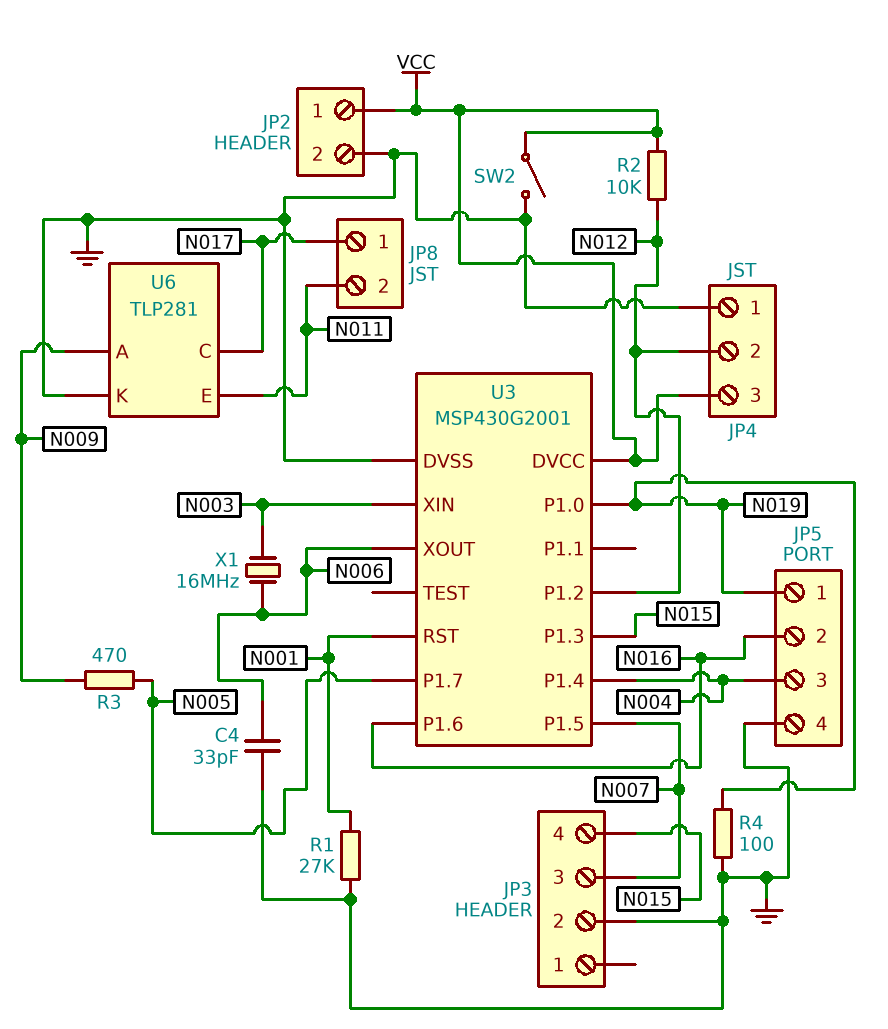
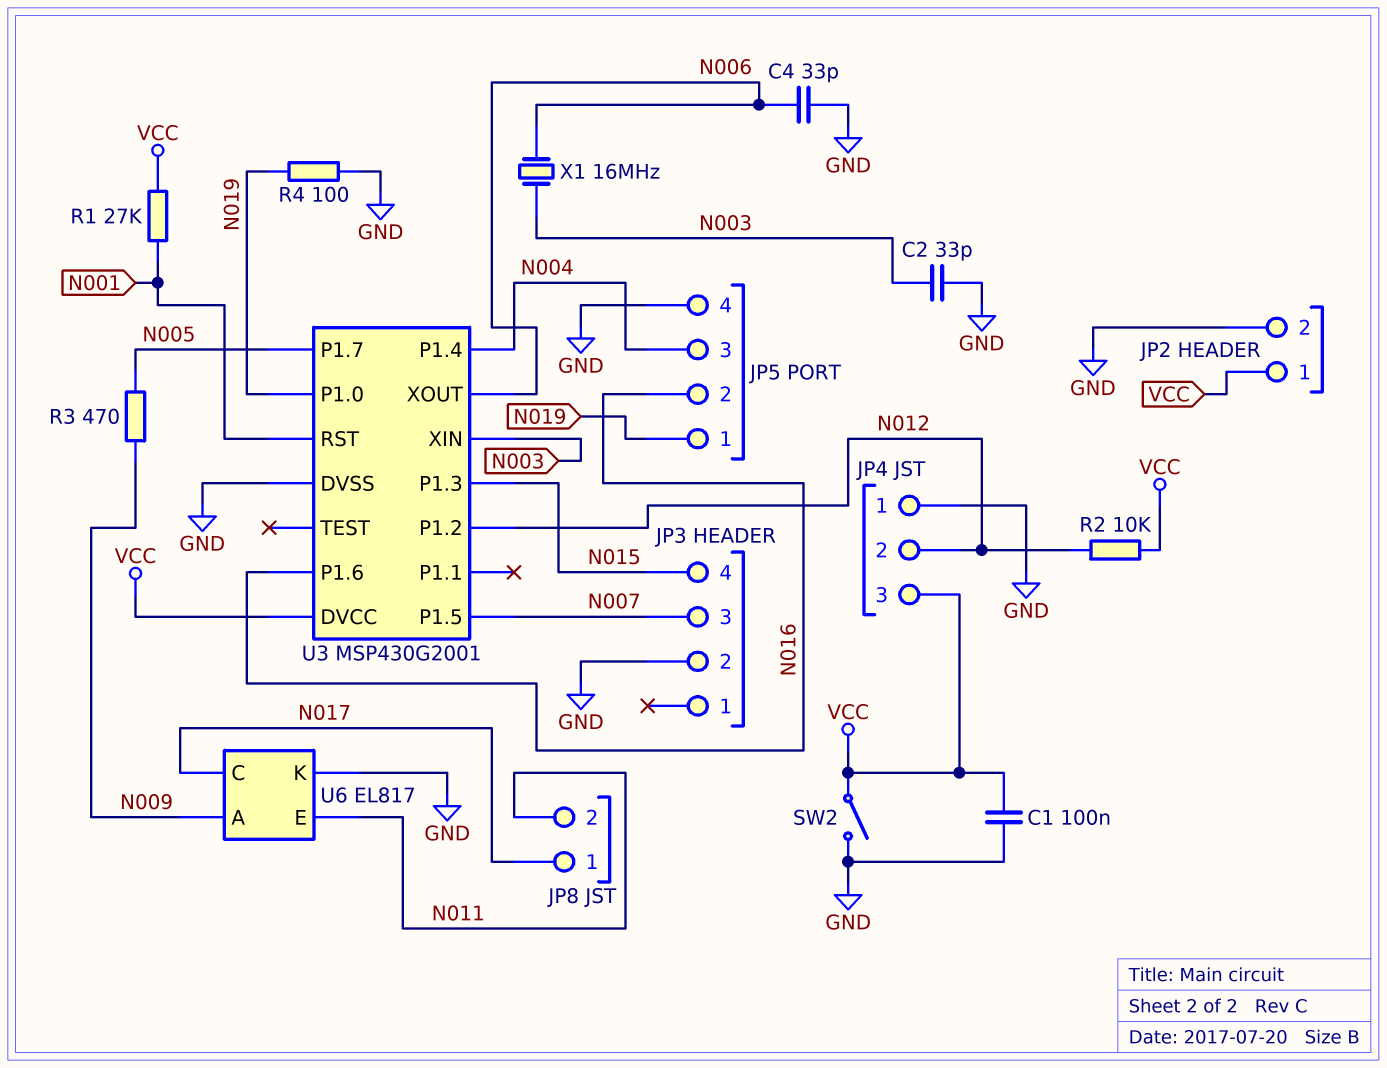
C1: none -> 100nF (GND, VCC)
C2: none -> 33pF (GND, N003)
R1: 27k (GND, N001) -> 27k (N001, VCC)
U6: TLP281 -> EL817

